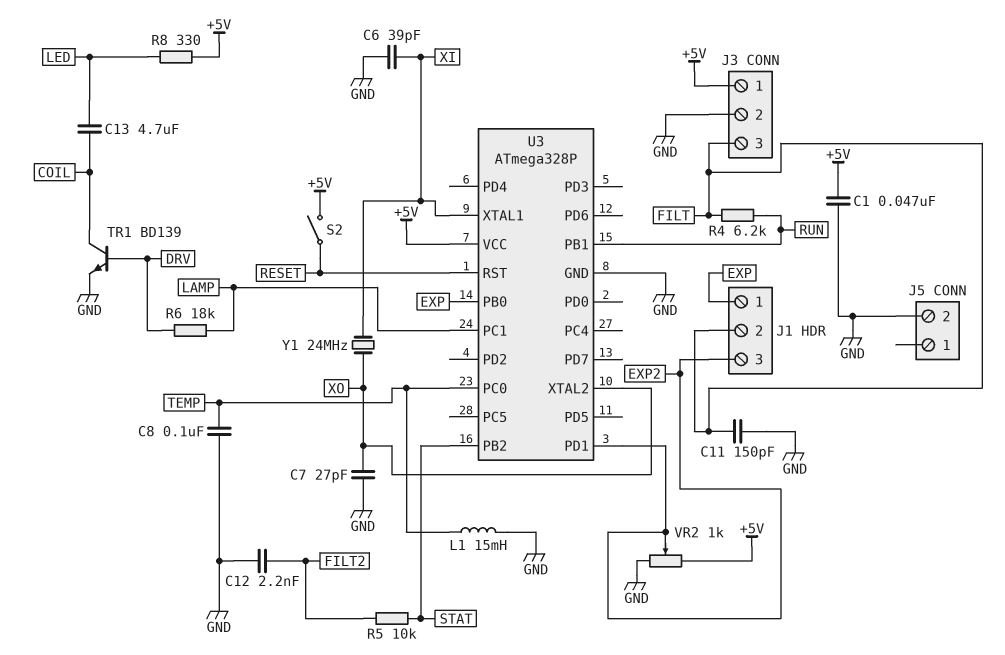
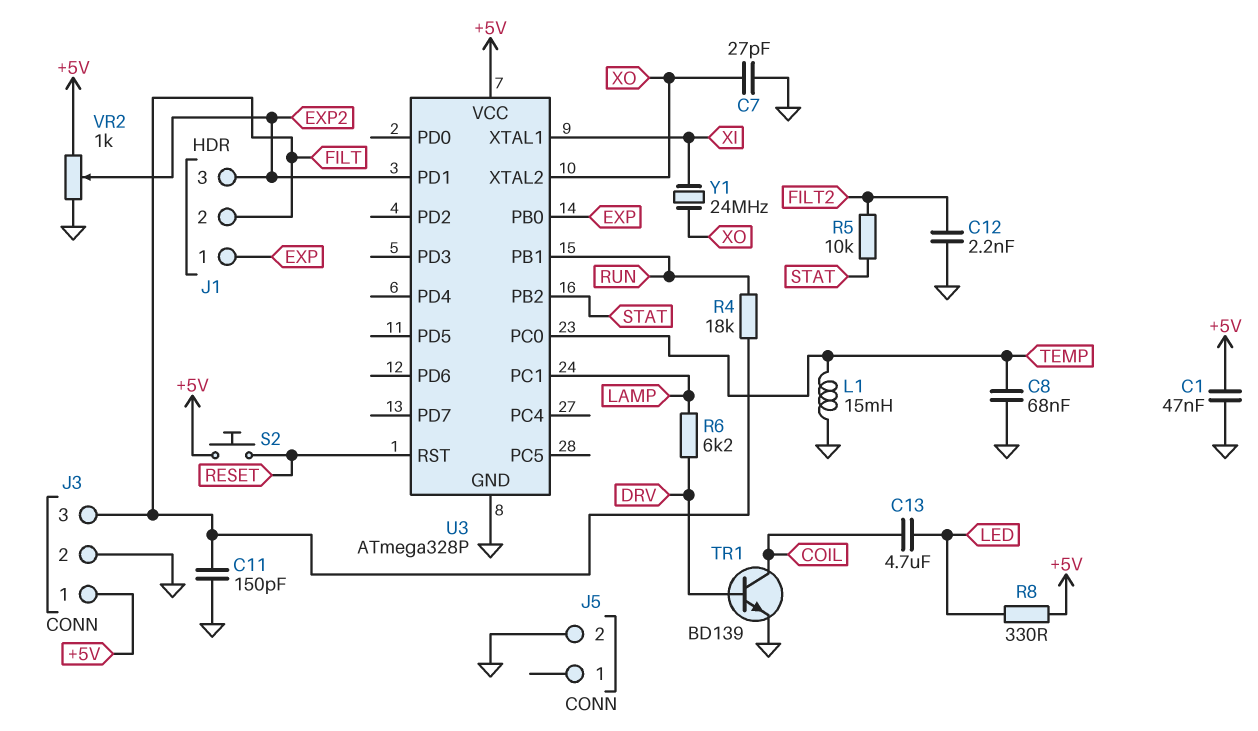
C6: 39pF (GND, XI) -> none
C8: 100nF (GND, TEMP) -> 68nF (GND, TEMP)
R4: 6.2k (FILT, RUN) -> 18k (FILT, RUN)
R6: 18k (DRV, LAMP) -> 6.2k (DRV, LAMP)
S2: switch (+5V, RESET) -> button (+5V, RESET)

